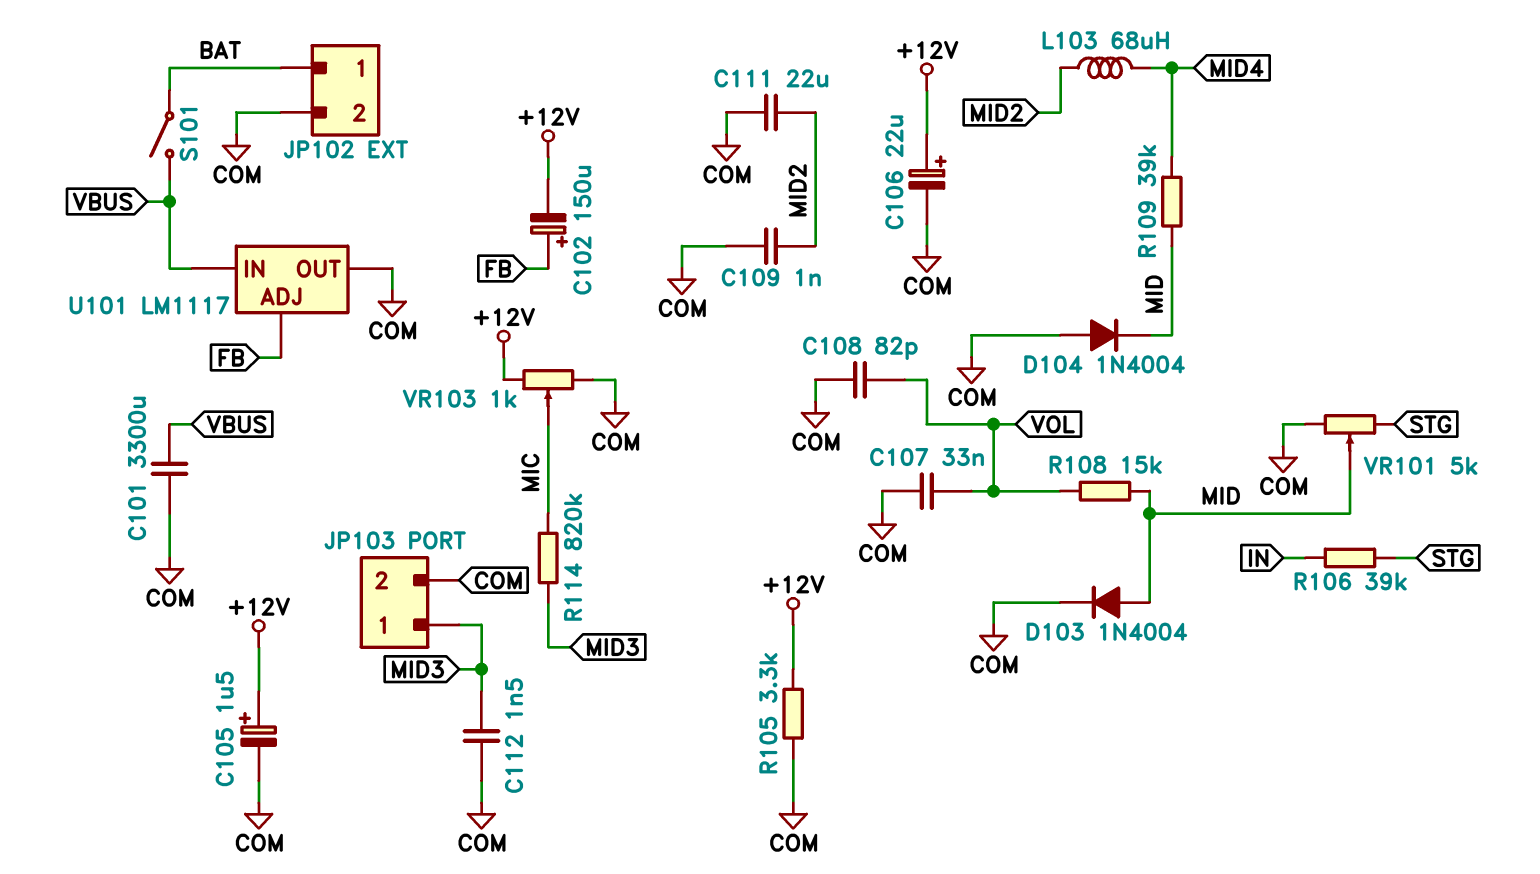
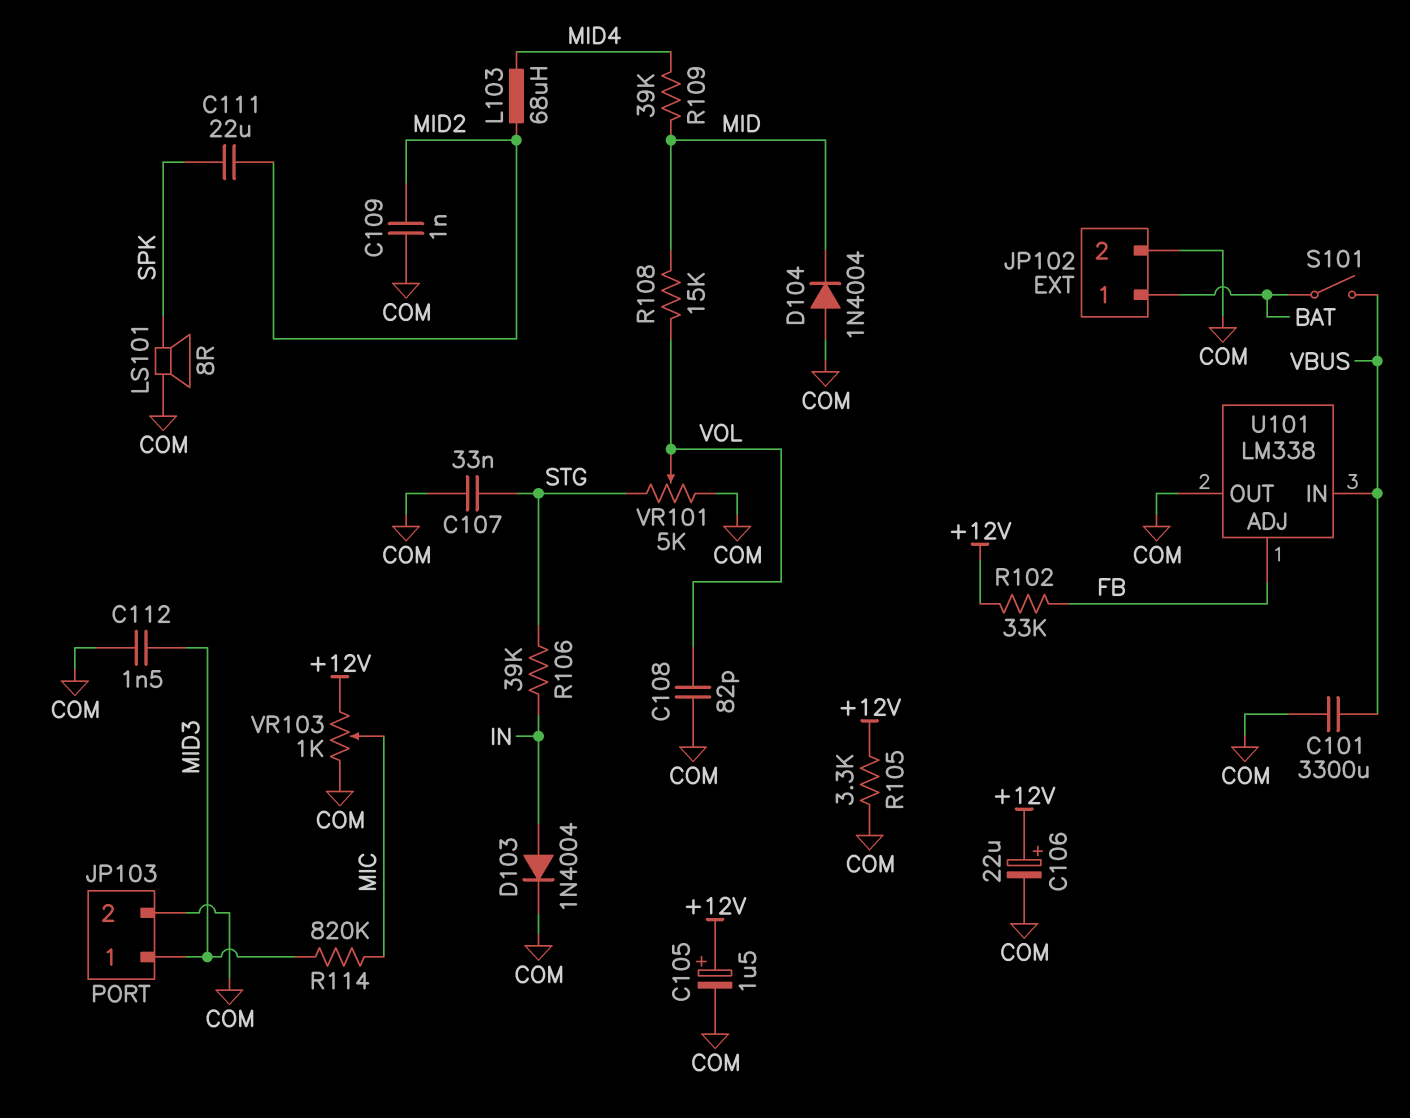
C102: 150uF (plus FB, minus +12V) -> none
C107: 33nF (COM, VOL) -> 33nF (COM, STG)
C111: 22uF (COM, MID2) -> 22uF (MID2, SPK)
D103: diode 1N4004 (A MID, K COM) -> diode 1N4004 (A IN, K COM)
LS101: none -> speaker 8R (COM, SPK)
R102: none -> 33k (+12V, FB)
U101: LM1117 -> LM338
VR101: 5k (COM, STG, wiper MID) -> 5k (COM, STG, wiper VOL)

